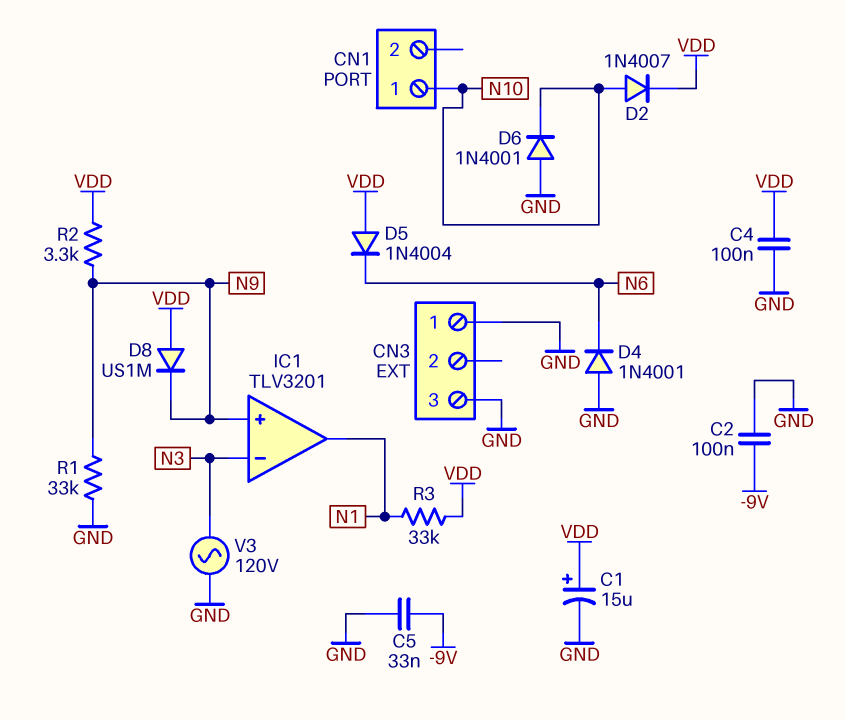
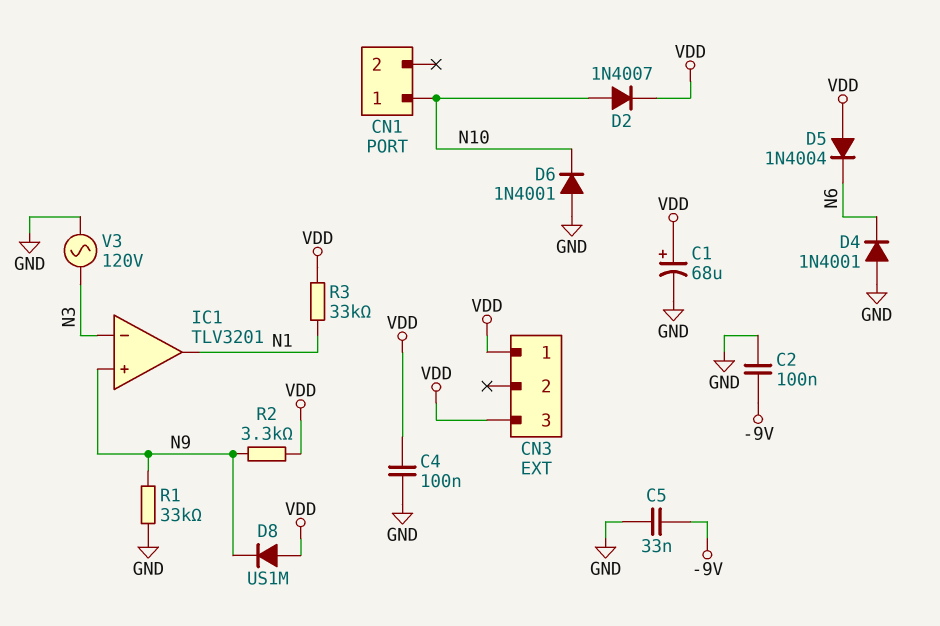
C1: 15uF (plus VDD, minus GND) -> 68uF (plus VDD, minus GND)
CN3 pin 1: GND -> VDD
CN3 pin 3: GND -> VDD

